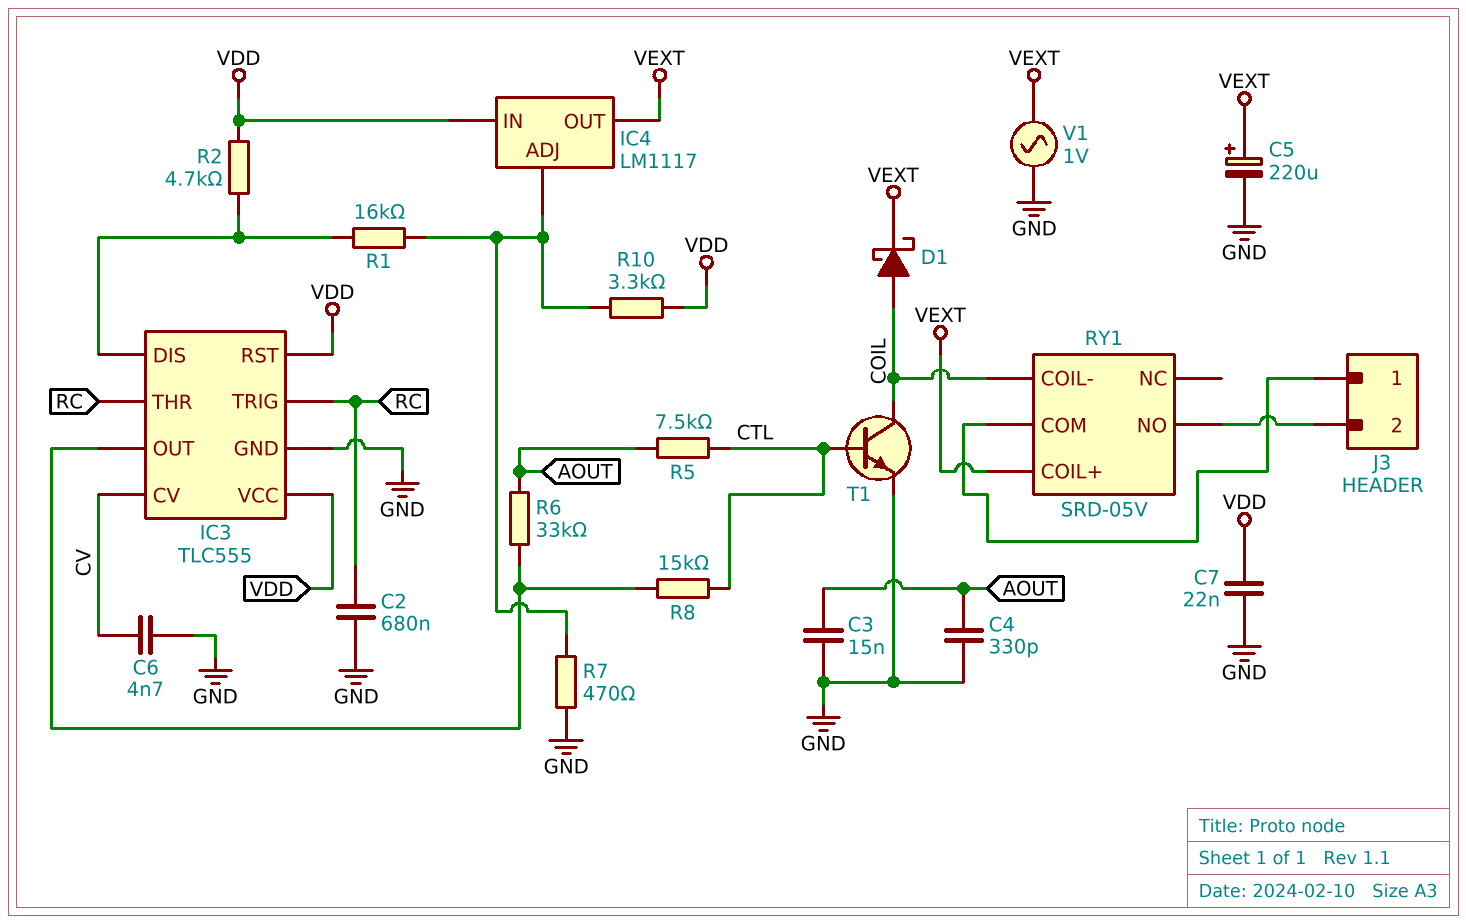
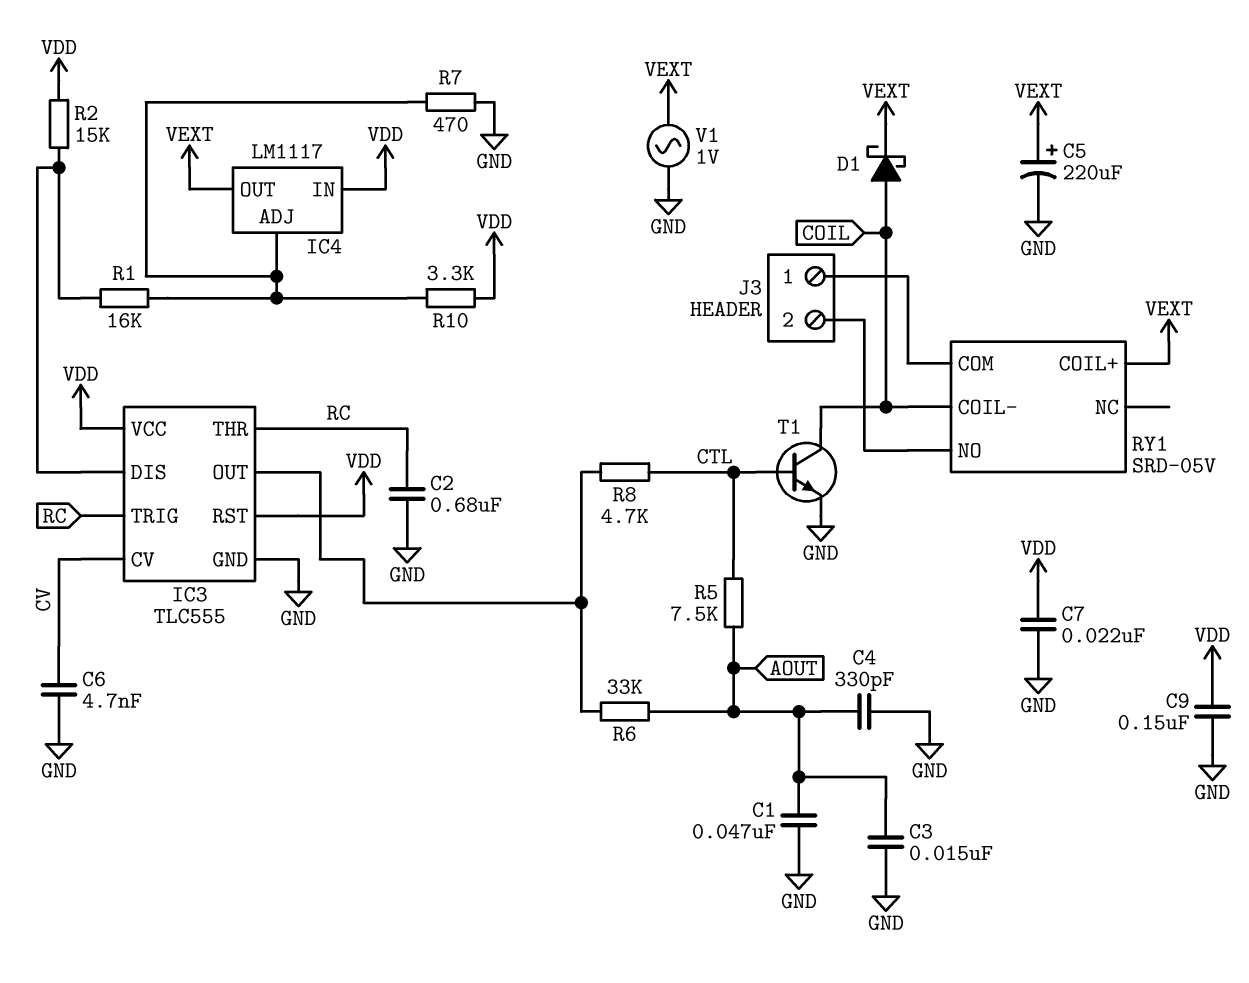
C1: none -> 47nF (AOUT, GND)
C9: none -> 150nF (GND, VDD)
R2: 4.7k (IC3/DIS, VDD) -> 15k (IC3/DIS, VDD)
R8: 15k (CTL, IC3/OUT) -> 4.7k (CTL, IC3/OUT)

